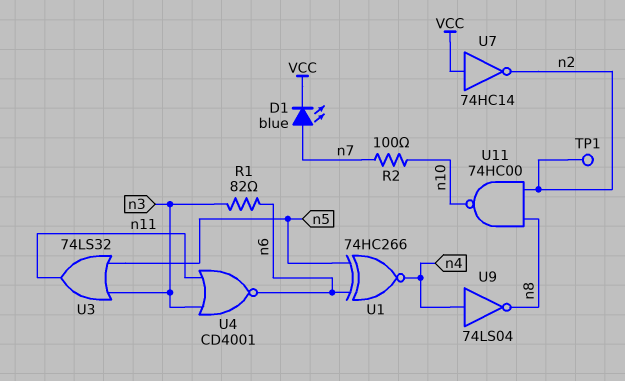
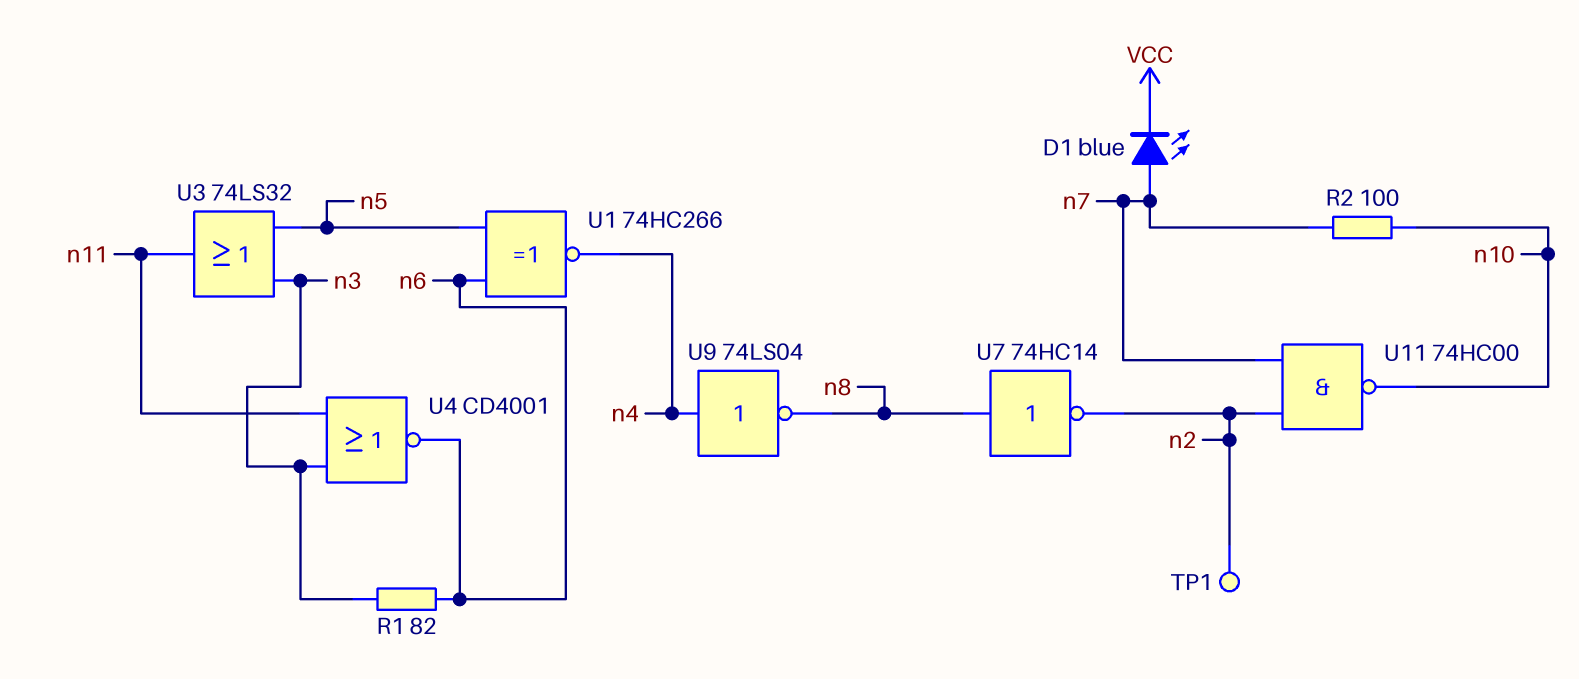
U7: NOT 74HC14 (in VCC, out n2) -> NOT 74HC14 (in n8, out n2)
U11: NAND 74HC00 (in n2, in n8, out n10) -> NAND 74HC00 (in n2, in n7, out n10)

